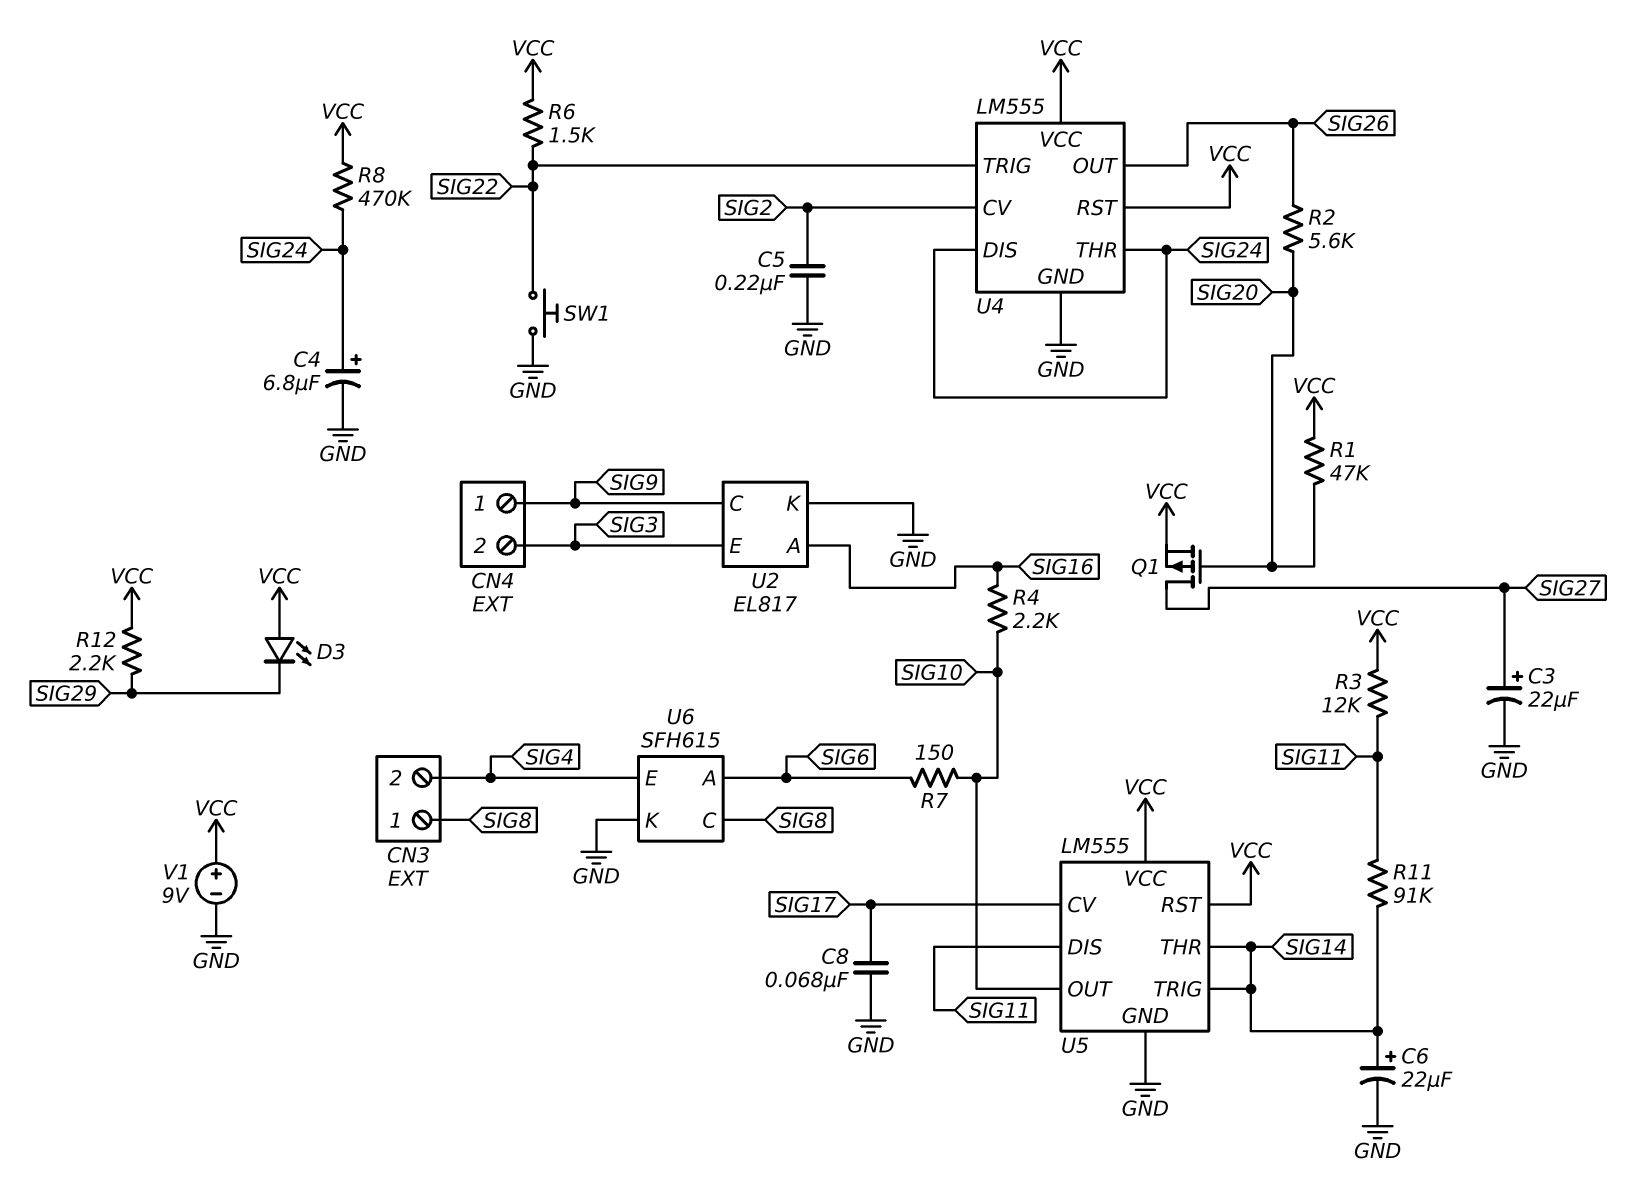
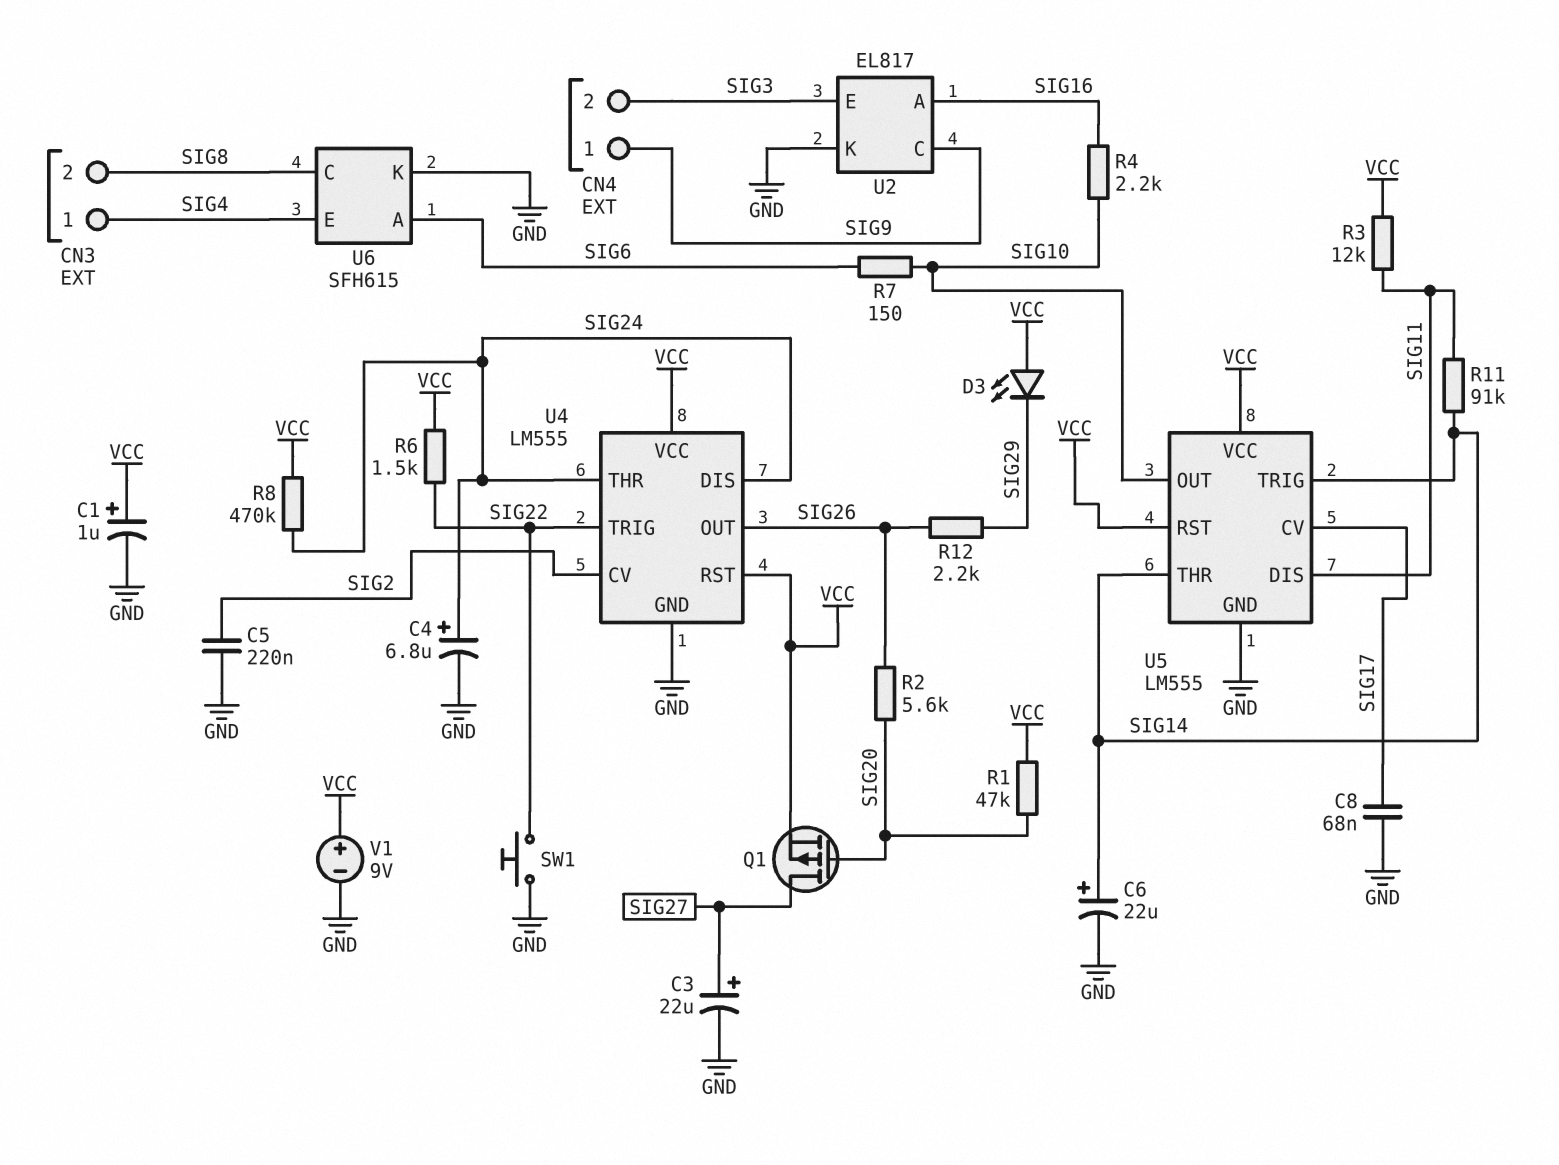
C1: none -> 1uF (plus VCC, minus GND)
CN3 pin 1: SIG8 -> SIG4
CN3 pin 2: SIG4 -> SIG8
R12: 2.2k (SIG29, VCC) -> 2.2k (SIG26, SIG29)

